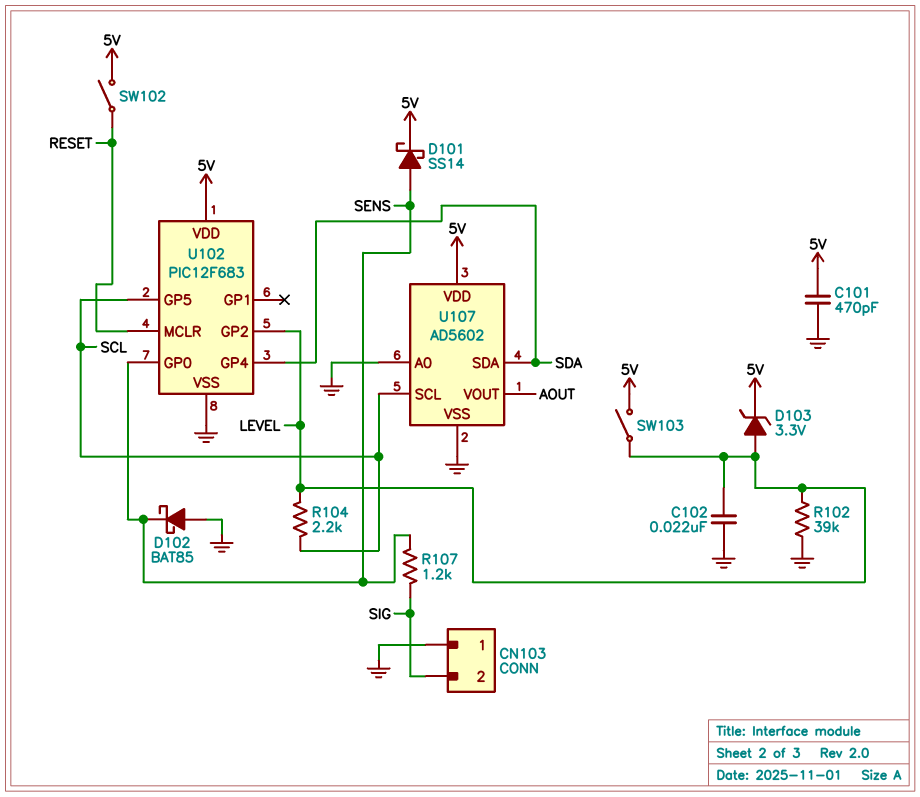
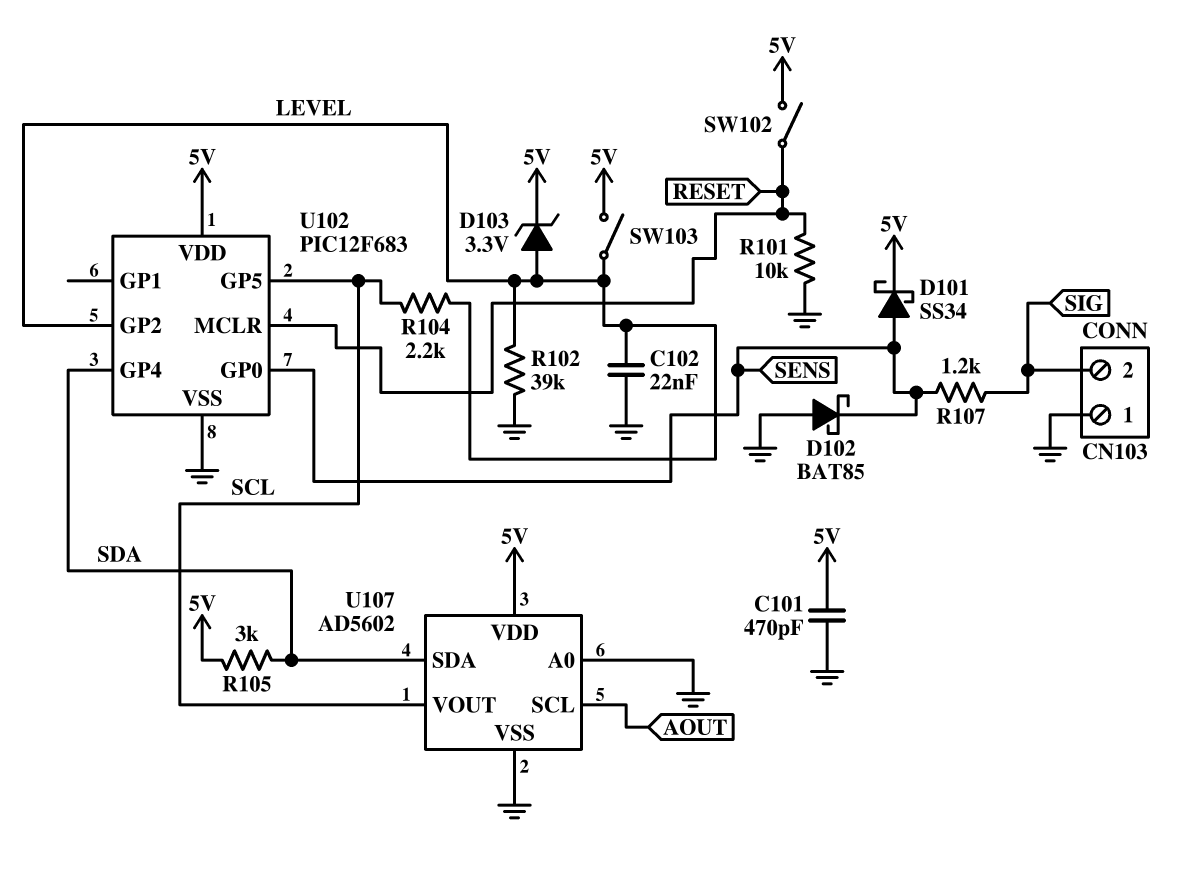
D101: schottky SS14 (A SENS, K 5V) -> schottky SS34 (A SENS, K 5V)
R101: none -> 10k (GND, RESET)
R105: none -> 3k (5V, SDA)
U107 pin SCL: SCL -> AOUT
U107 pin VOUT: AOUT -> SCL

